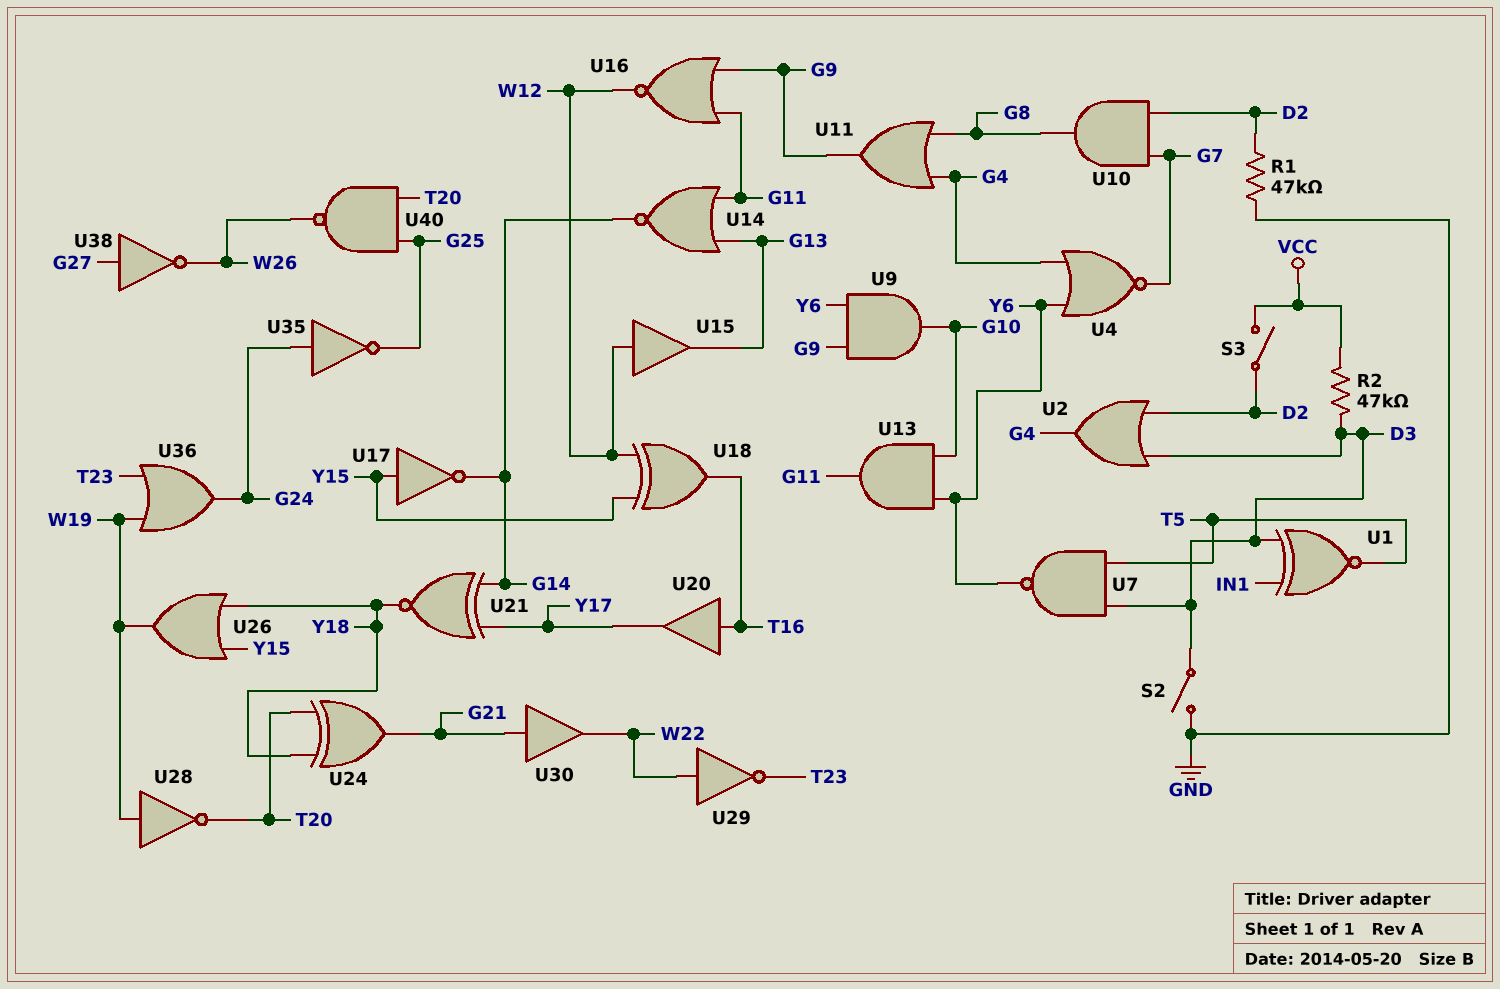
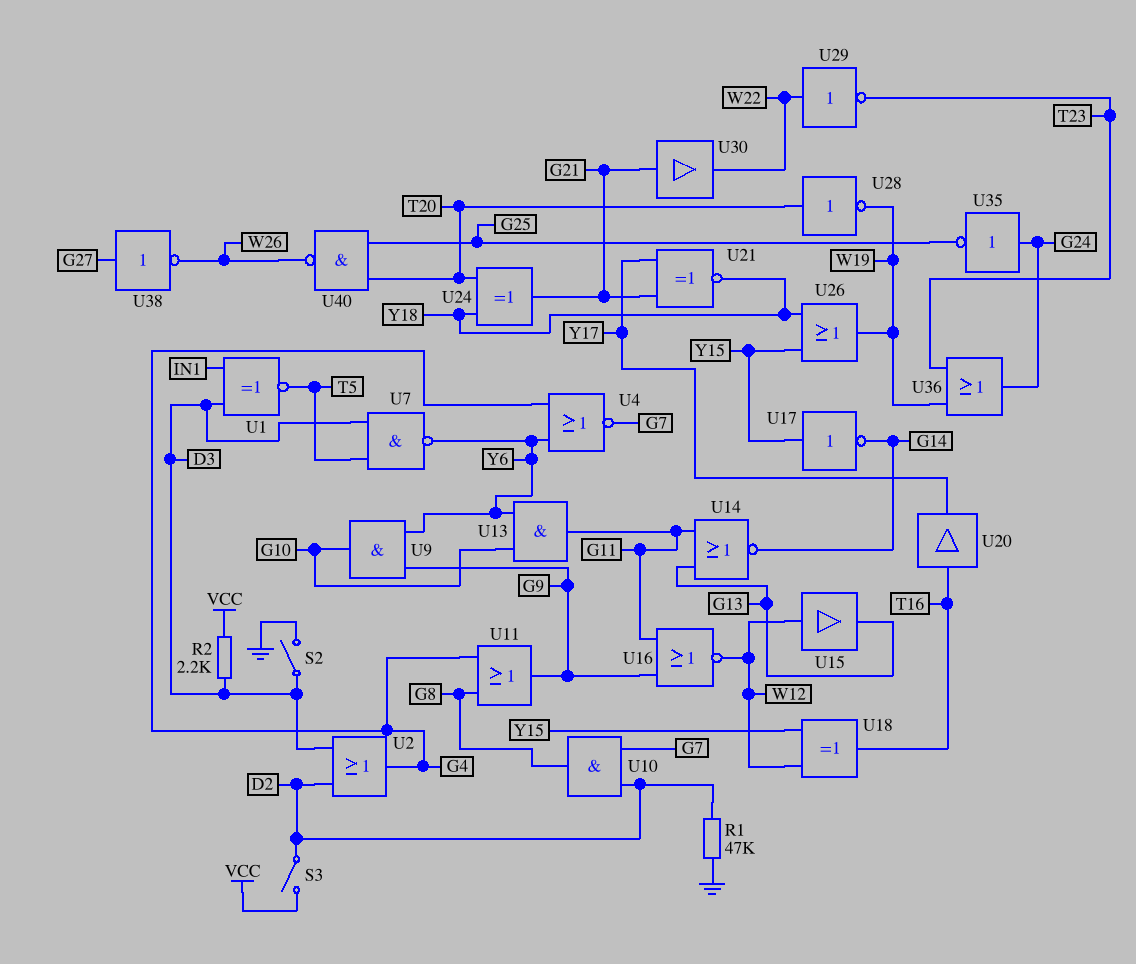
R2: 47k (D3, VCC) -> 2.2k (D3, VCC)
U21: XNOR (in G14, in Y17, out Y18) -> XNOR (in G21, in Y17, out Y18)
U28: NOT (in W19, out T20) -> NOT (in T20, out W19)

